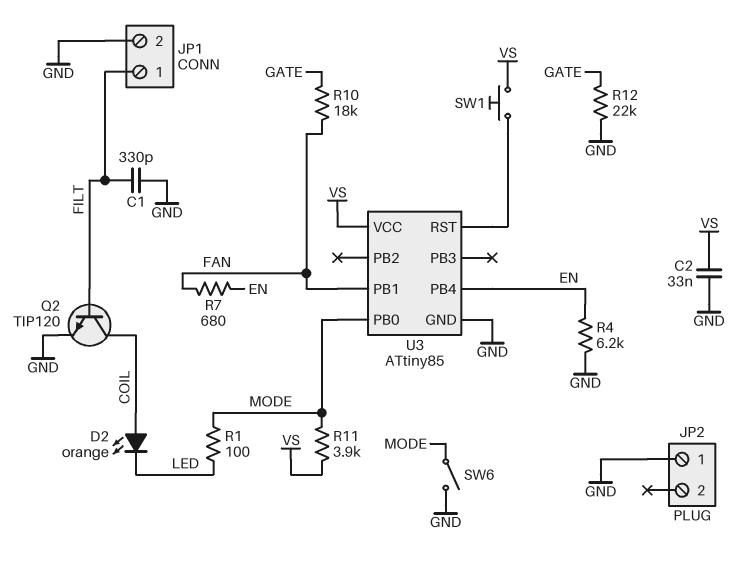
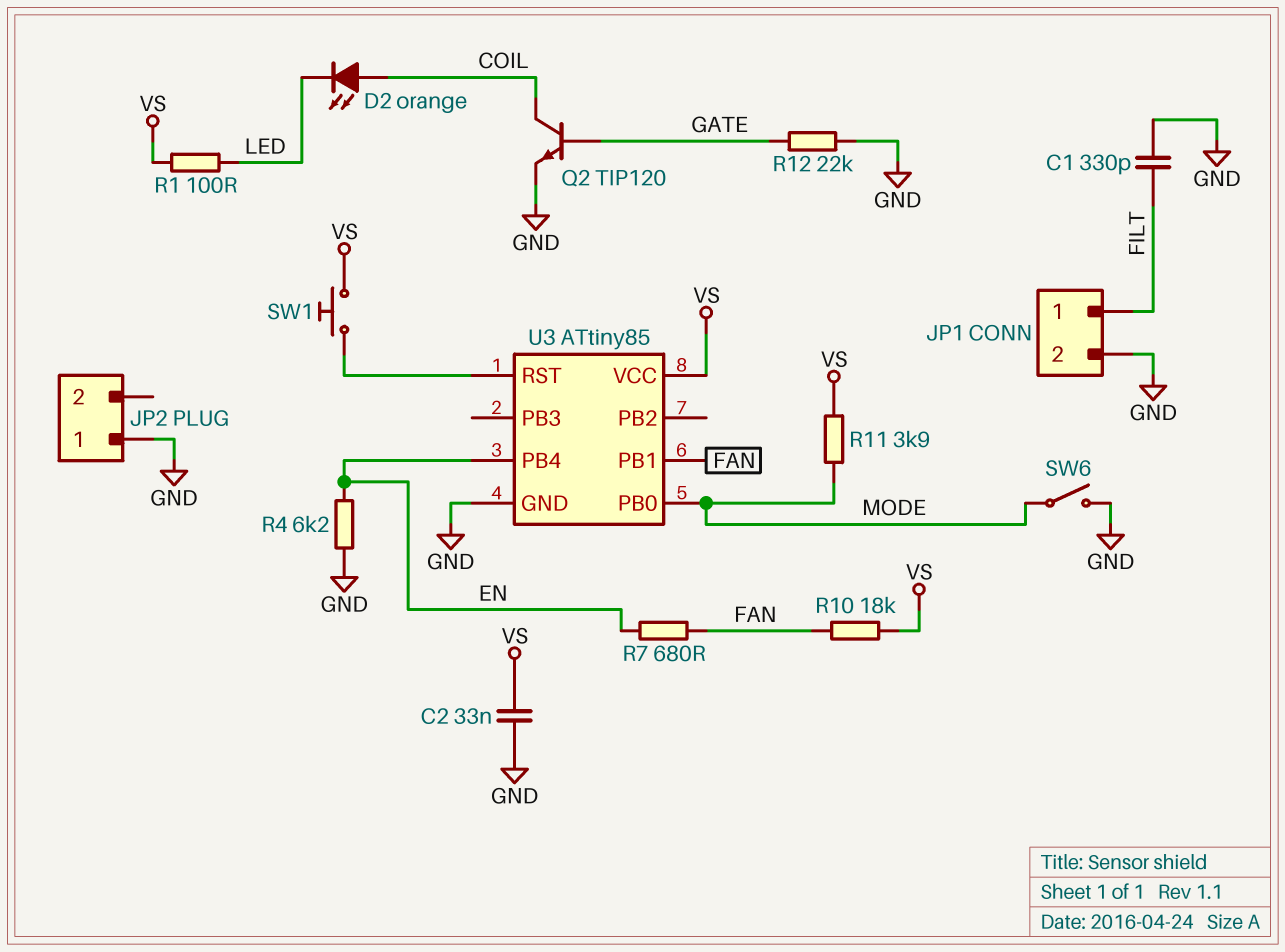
Q2: NPN TIP120 (B FILT, C COIL, E GND) -> NPN TIP120 (B GATE, C COIL, E GND)
R1: 100 (LED, MODE) -> 100 (LED, VS)
R10: 18k (FAN, GATE) -> 18k (FAN, VS)

